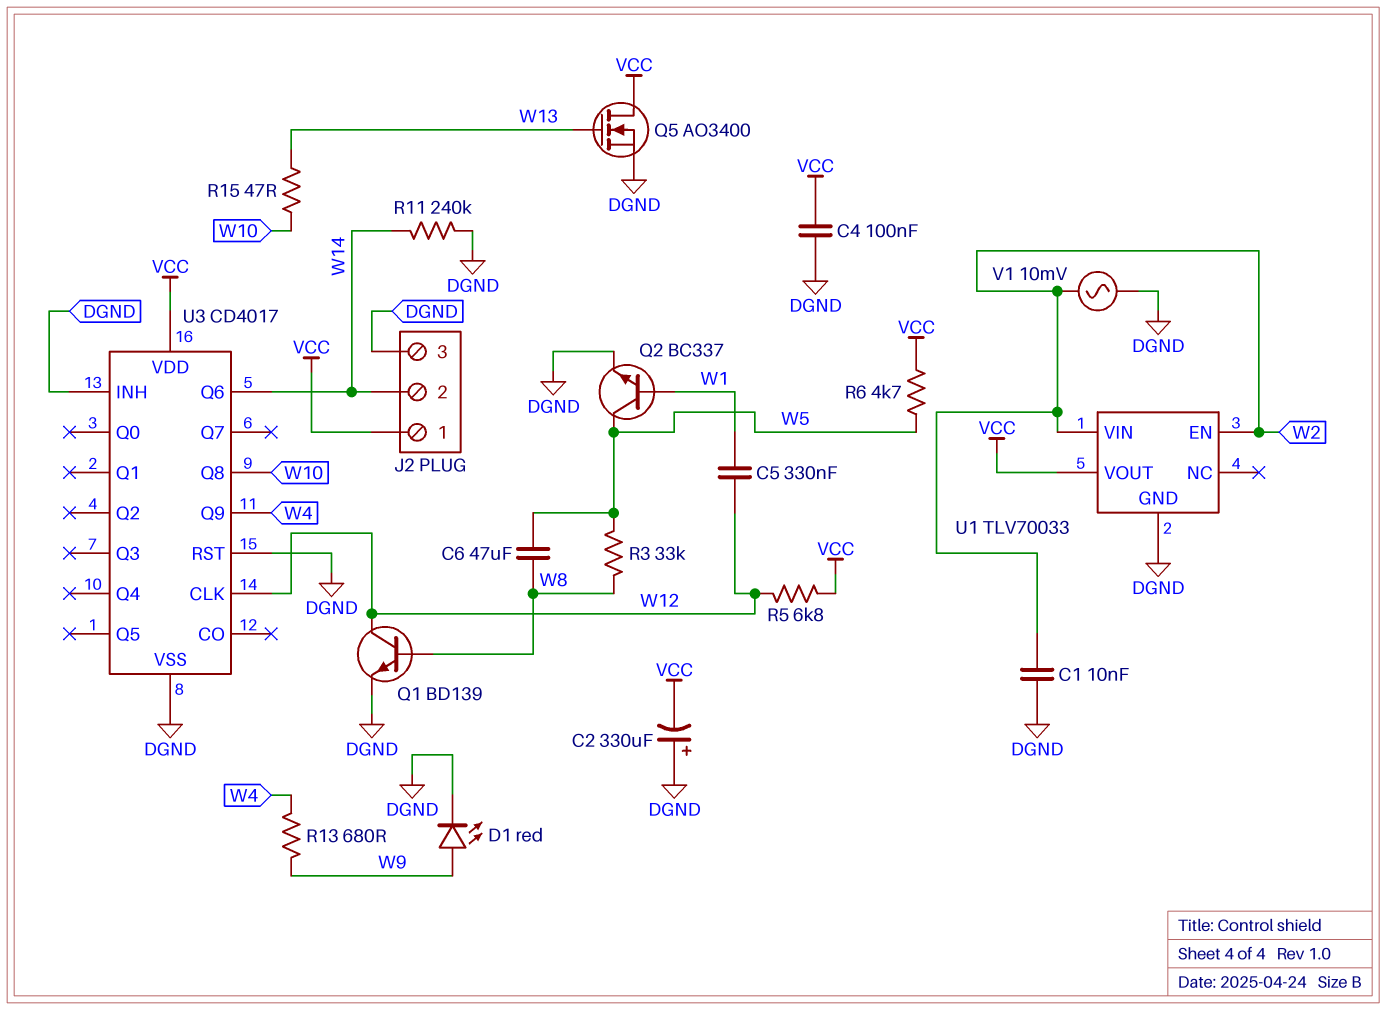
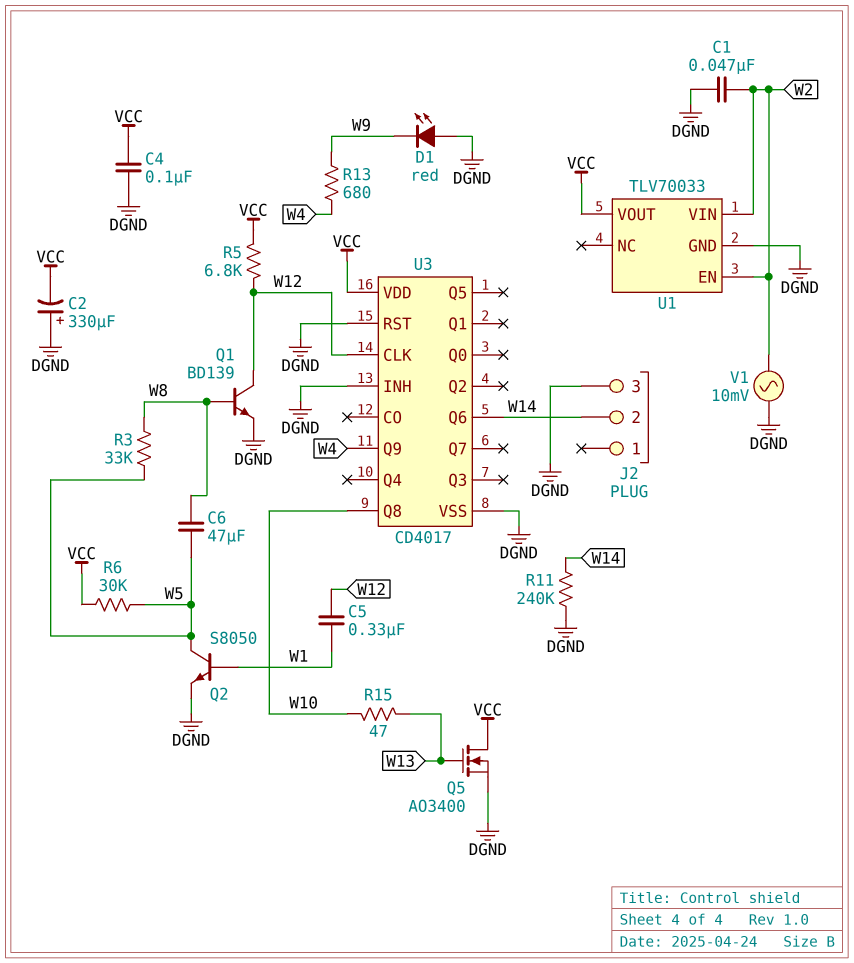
C1: 10nF (DGND, W2) -> 47nF (DGND, W2)
D1: LED red (A W9, K DGND) -> LED red (A DGND, K W9)
J2 pin 1: VCC -> none
Q2: NPN BC337 (B W1, C W5, E DGND) -> NPN S8050 (B W1, C W5, E DGND)
R6: 4.7k (VCC, W5) -> 30k (VCC, W5)

